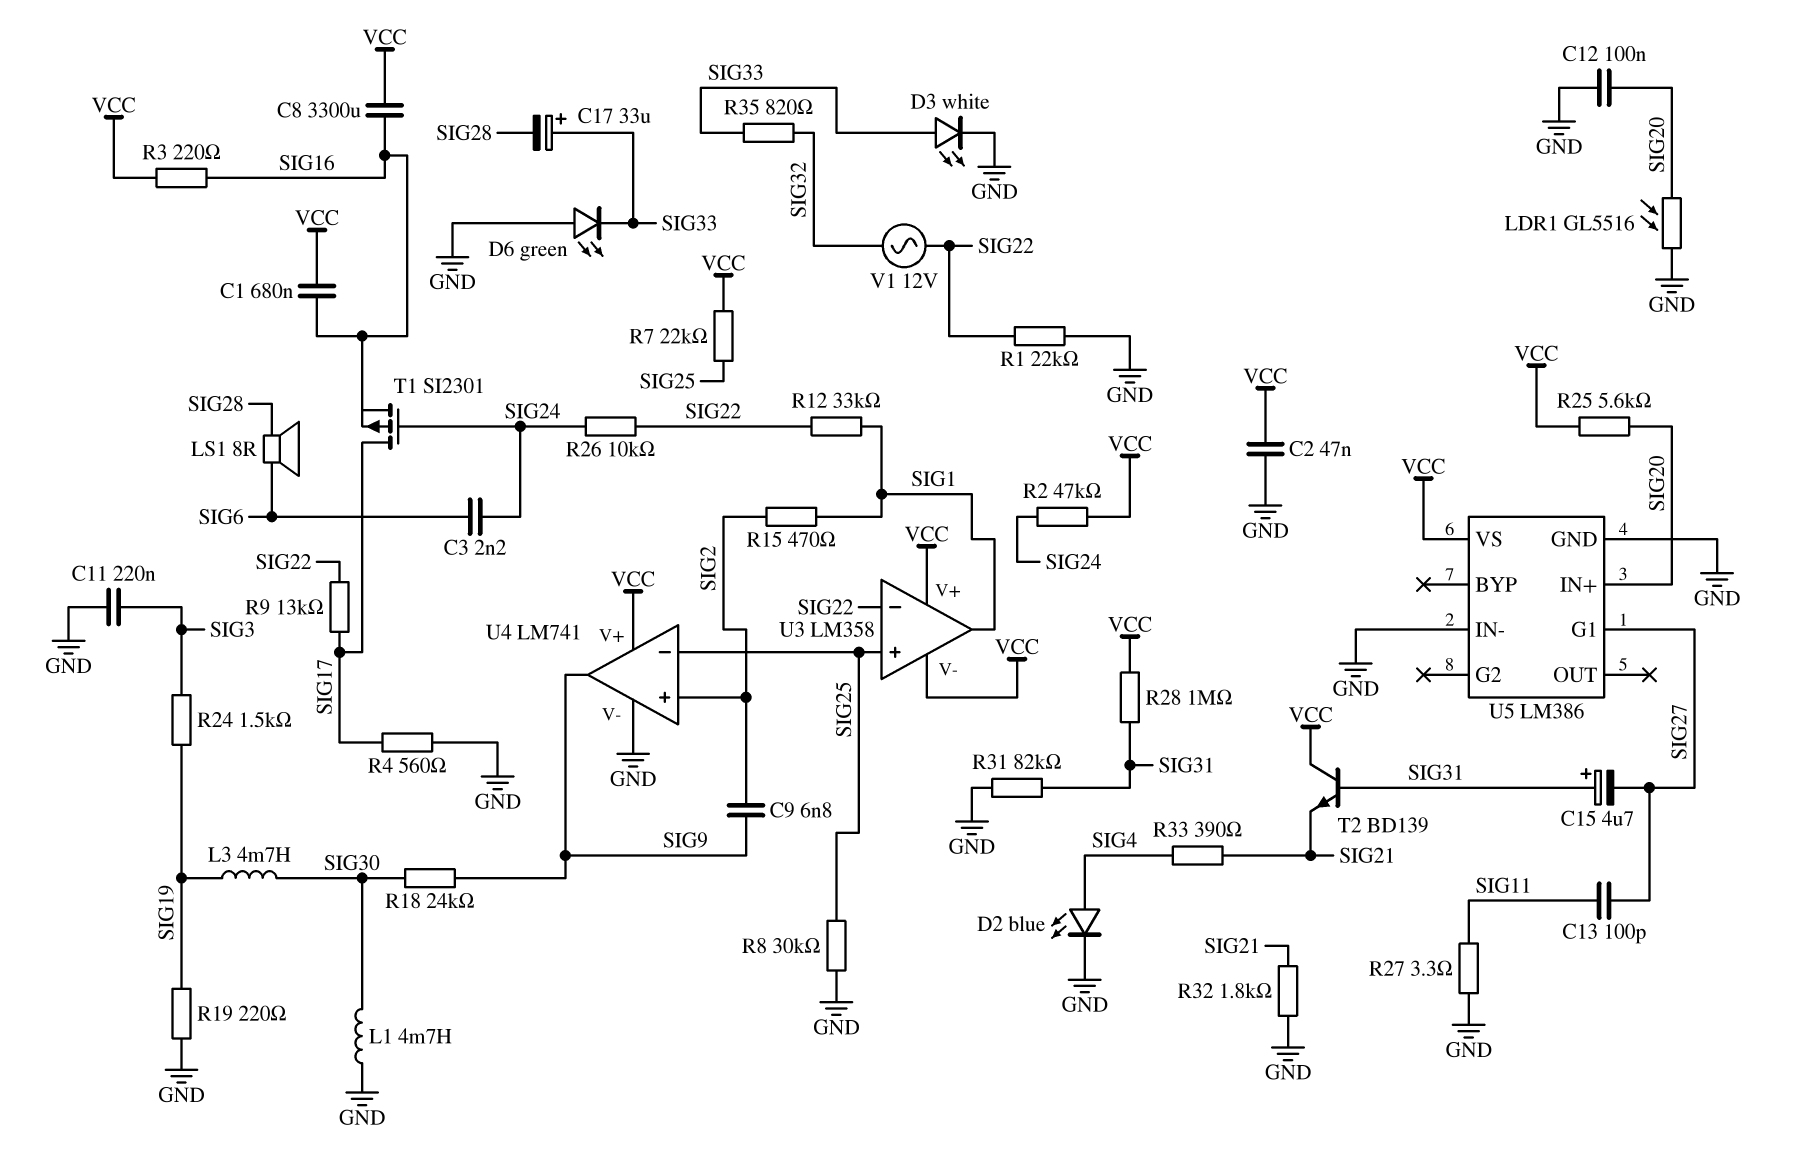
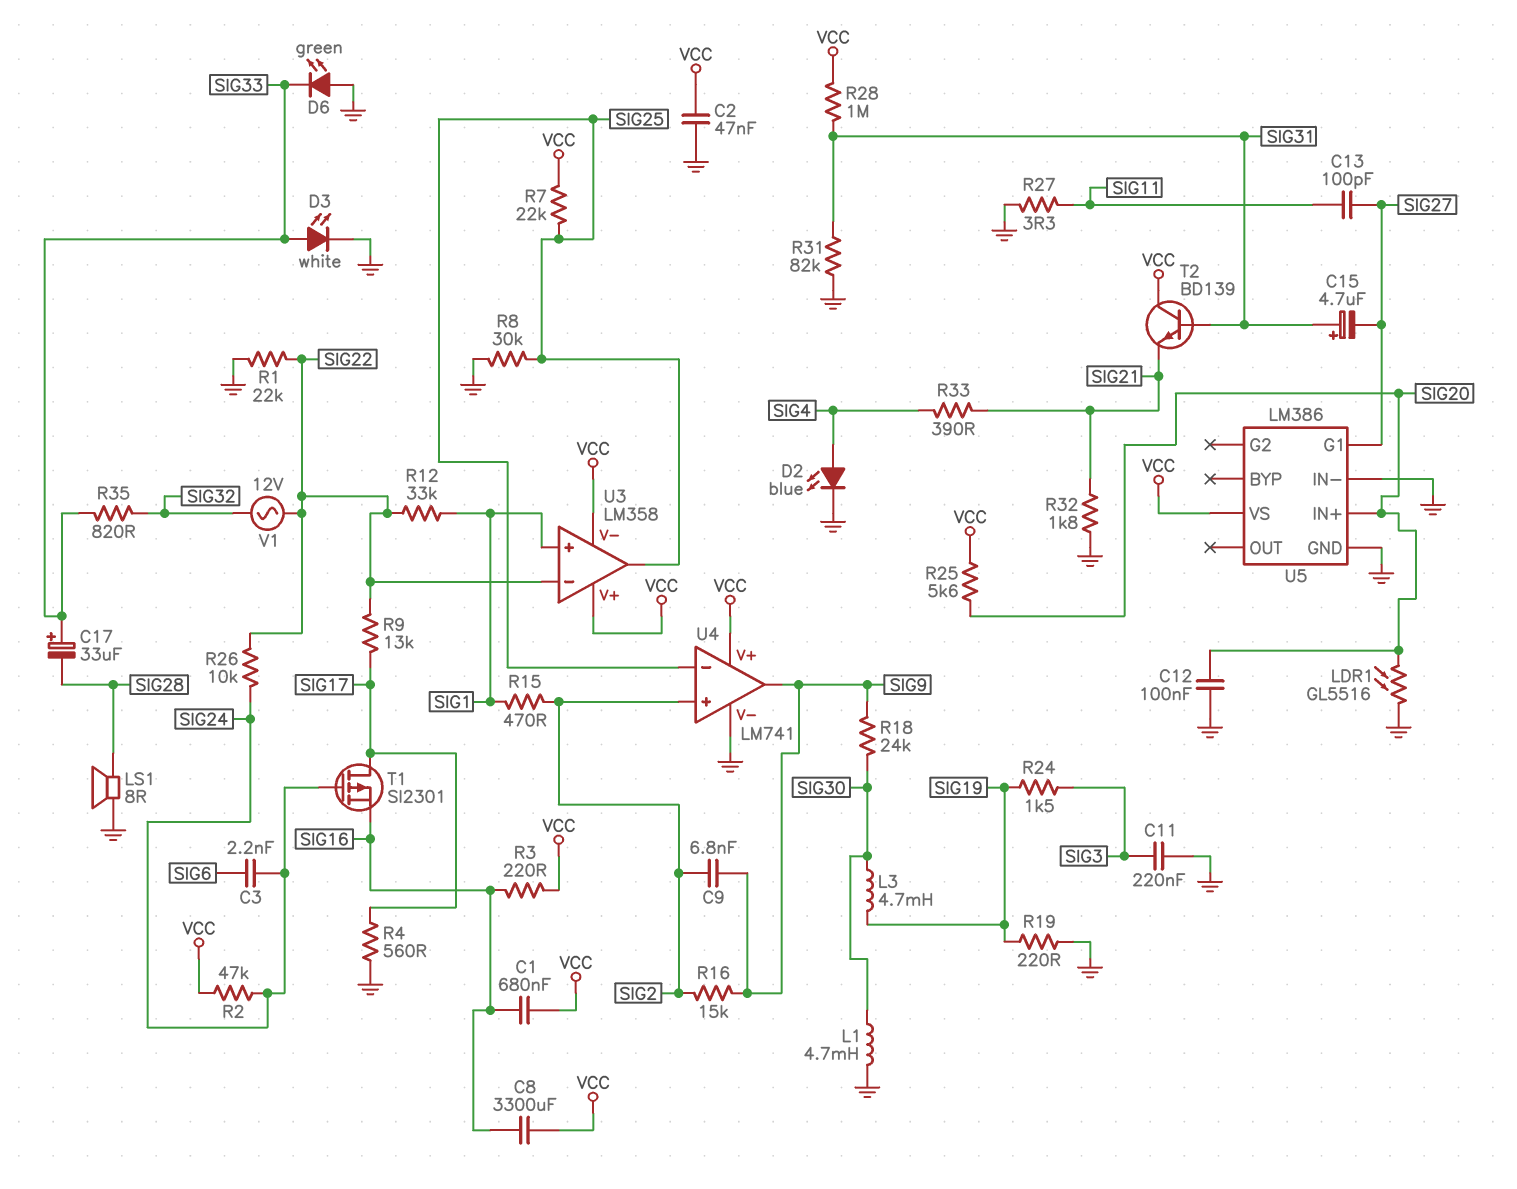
LS1: speaker 8R (SIG6, SIG28) -> speaker 8R (GND, SIG28)
R16: none -> 15k (SIG2, SIG9)
U3 pin in+: SIG25 -> SIG1
U3 pin out: SIG1 -> SIG25

